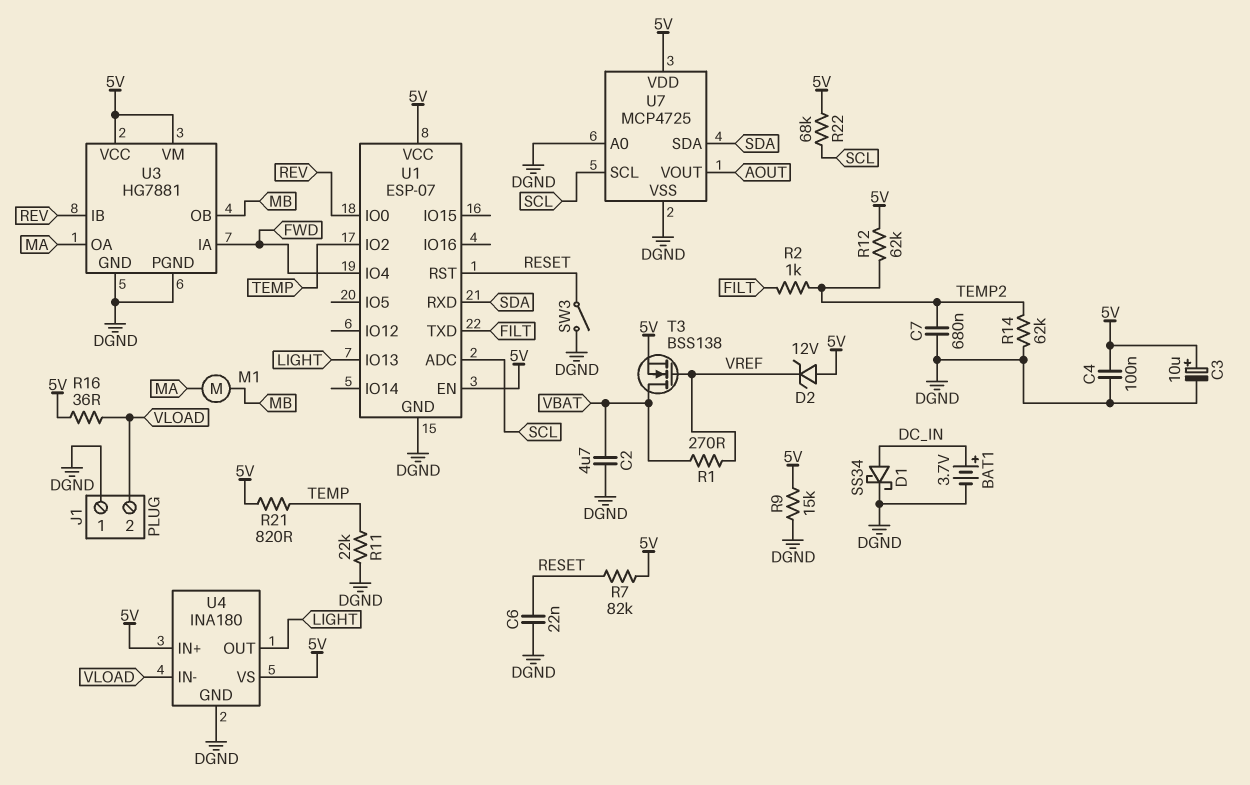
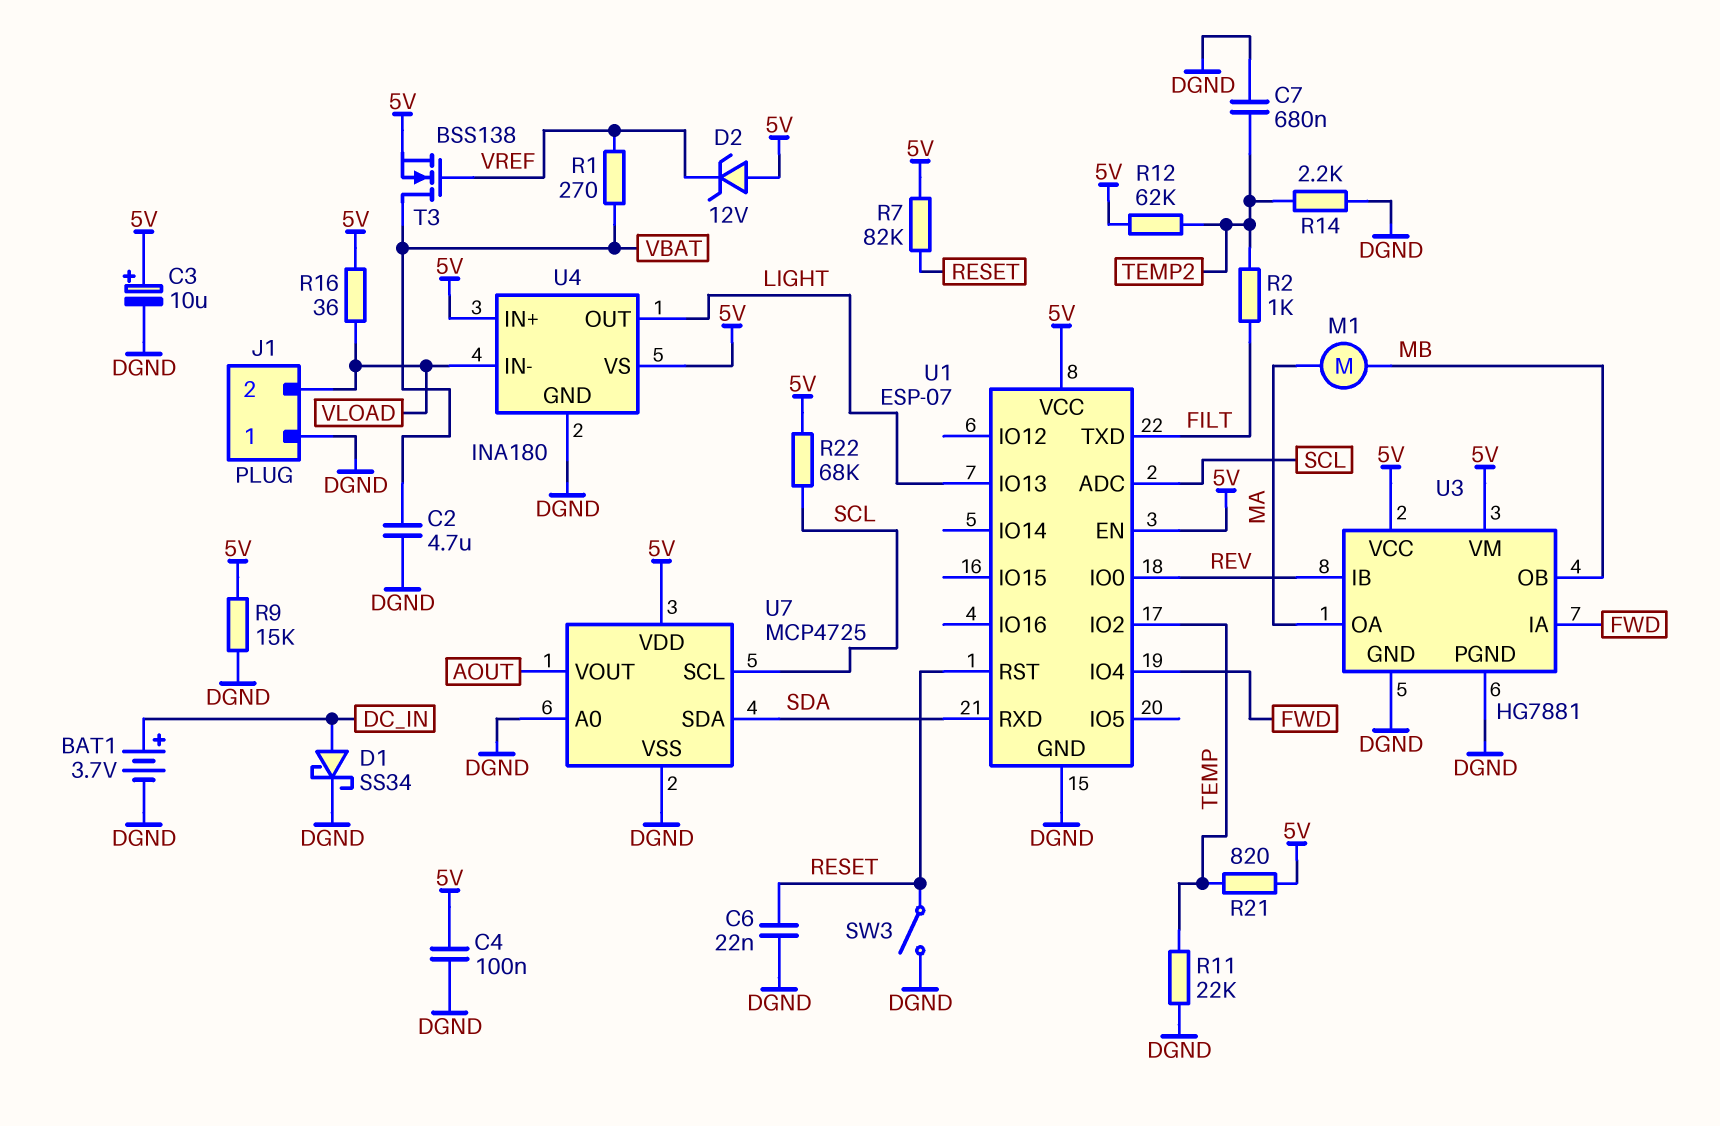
R14: 62k (DGND, TEMP2) -> 2.2k (DGND, TEMP2)

